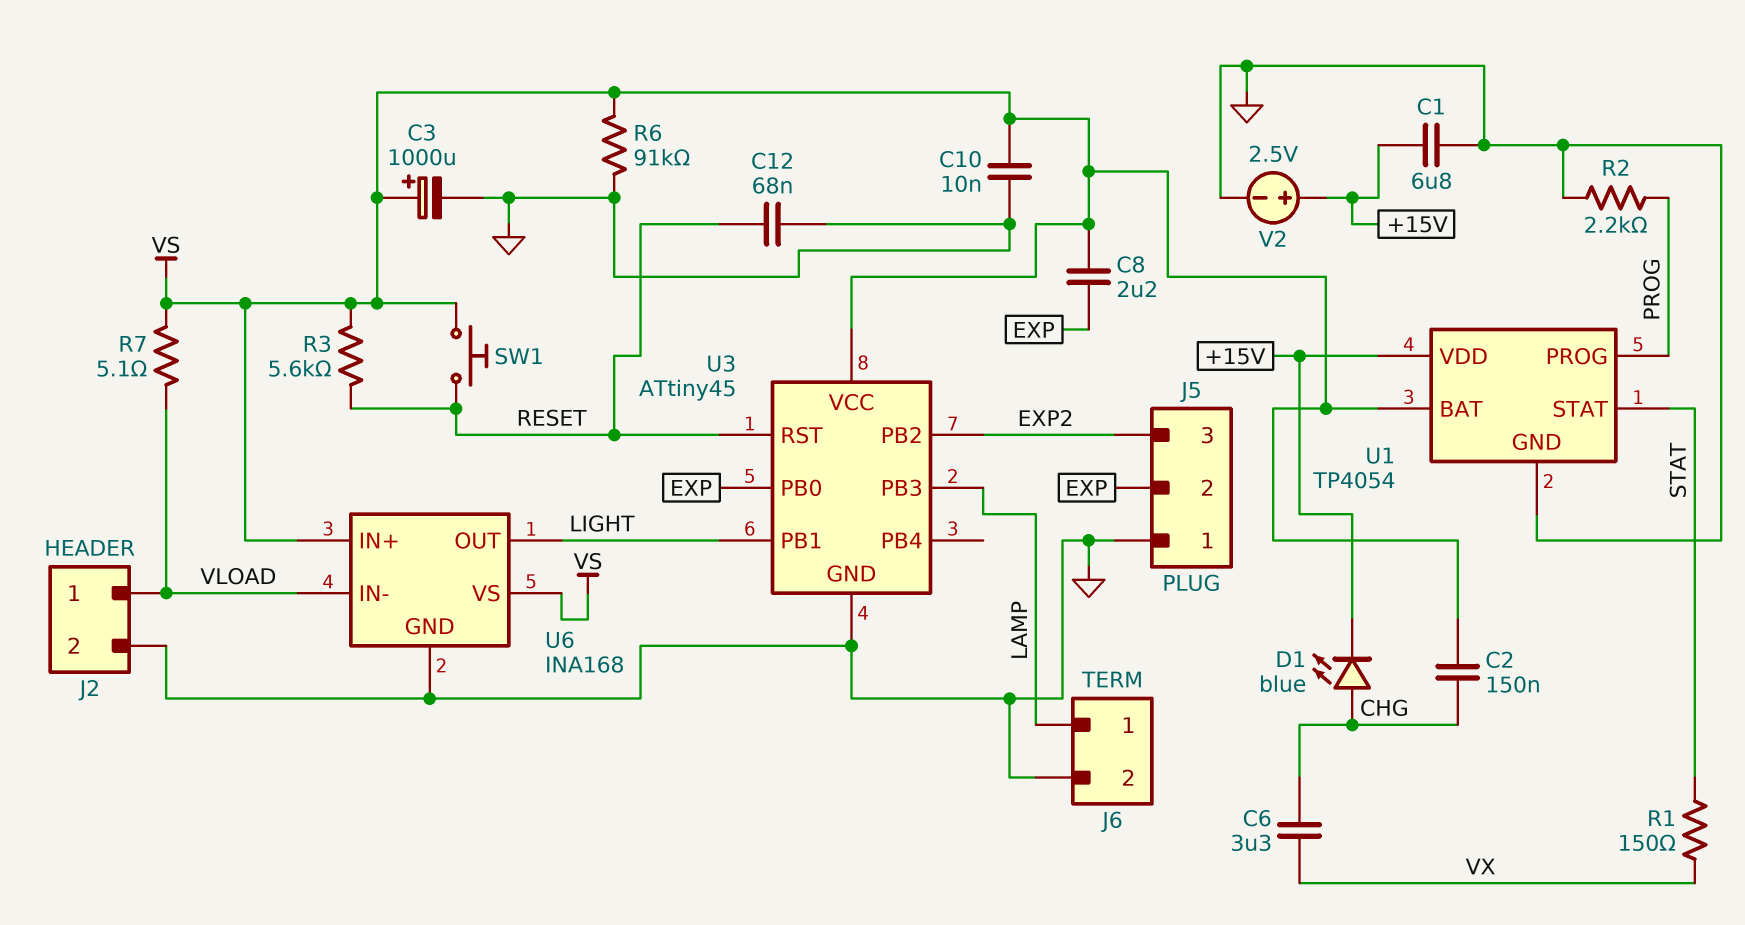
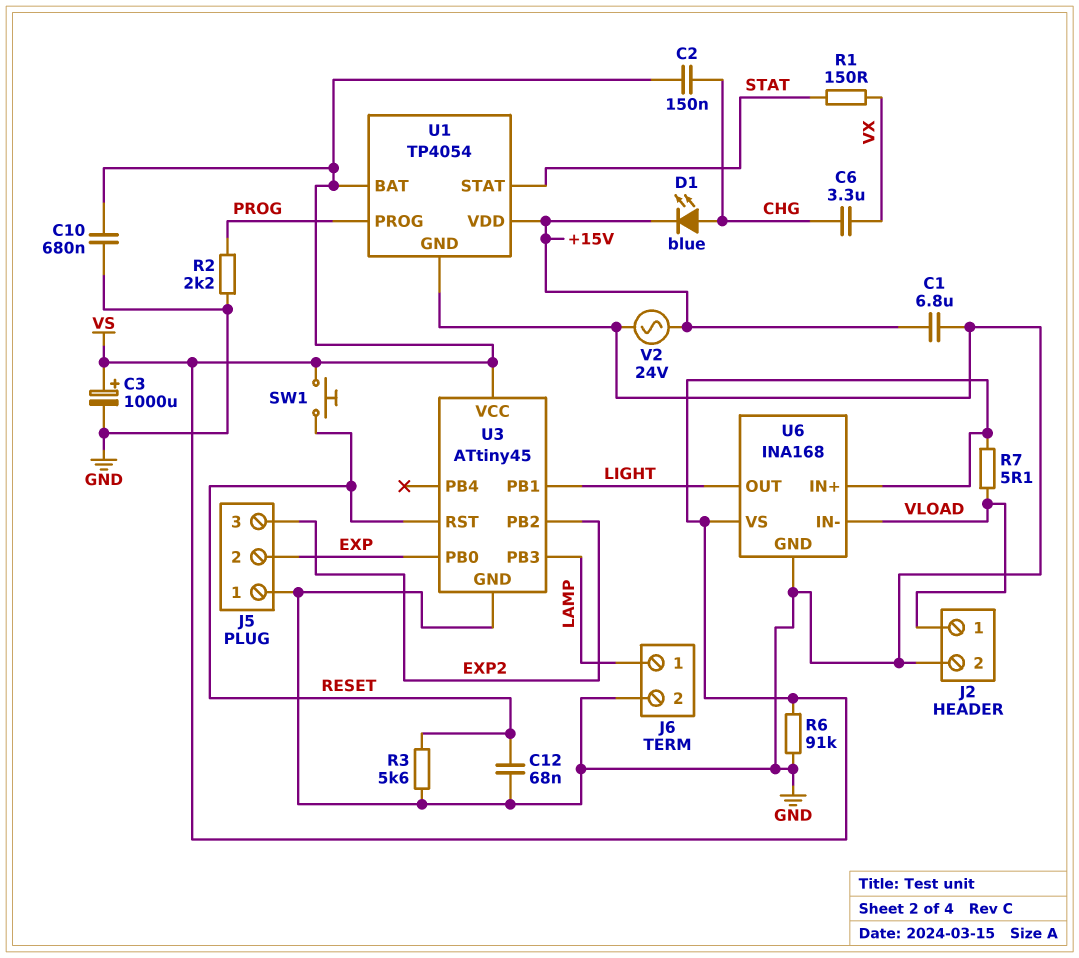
C8: 2.2uF (EXP, VS) -> none
C10: 10nF (GND, VS) -> 680nF (GND, VS)
R3: 5.6k (RESET, VS) -> 5.6k (GND, RESET)
V2: 2.5V (plus +15V, minus GND) -> AC 24V (+15V, GND)

